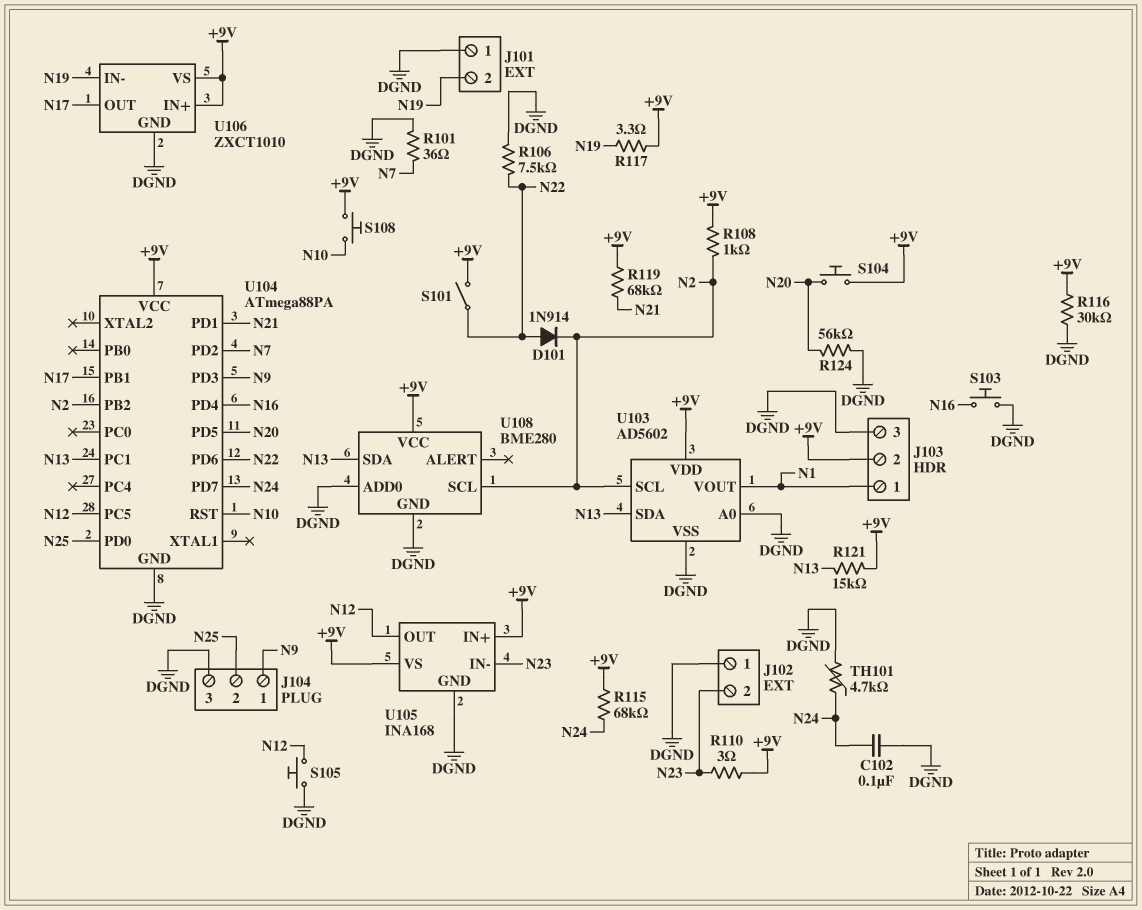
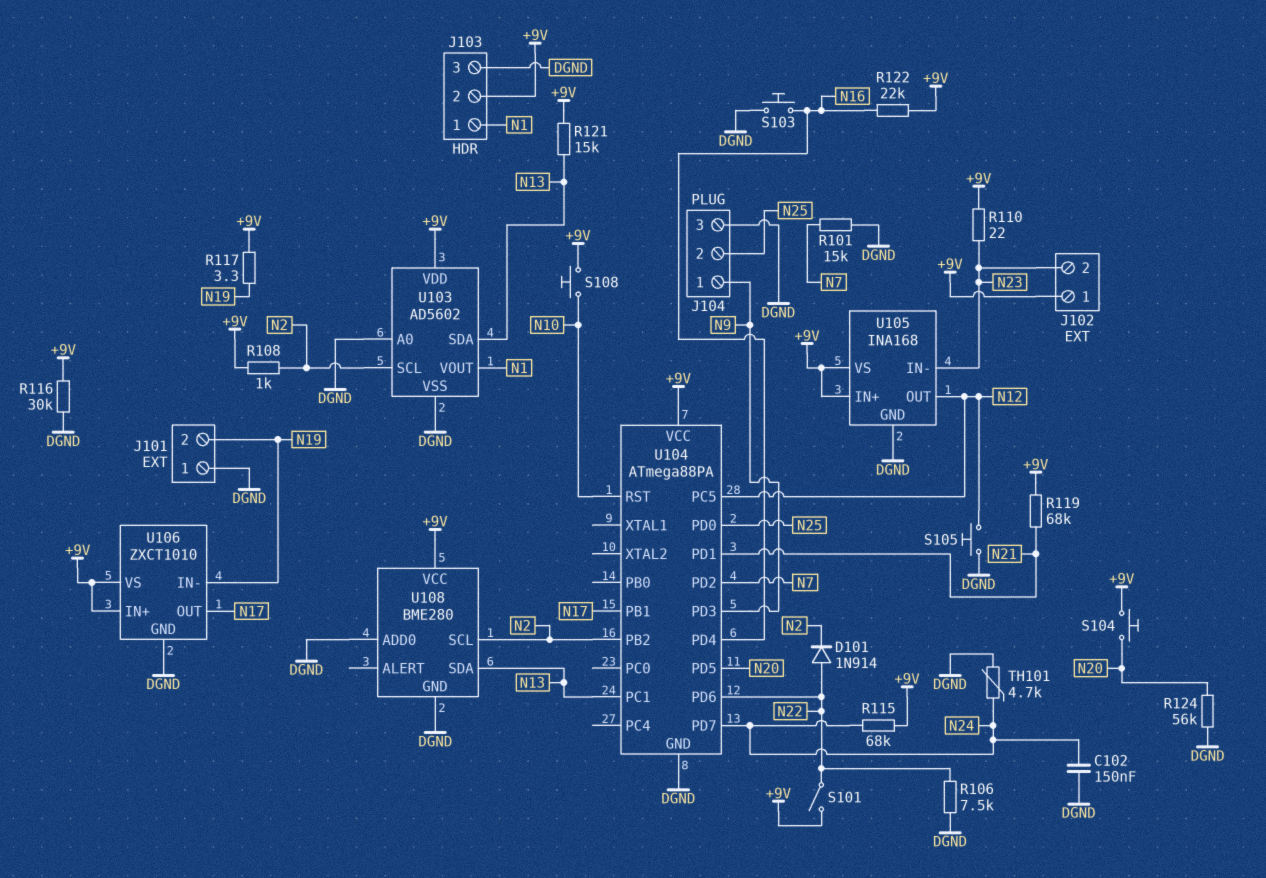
C102: 100nF (DGND, N24) -> 150nF (DGND, N24)
J102 pin 1: DGND -> +9V
R101: 36 (DGND, N7) -> 15k (DGND, N7)
R110: 3 (+9V, N23) -> 22 (+9V, N23)
R122: none -> 22k (+9V, N16)

